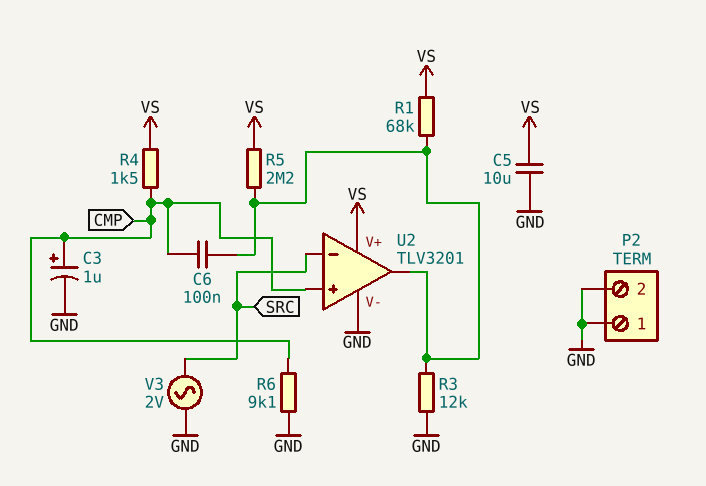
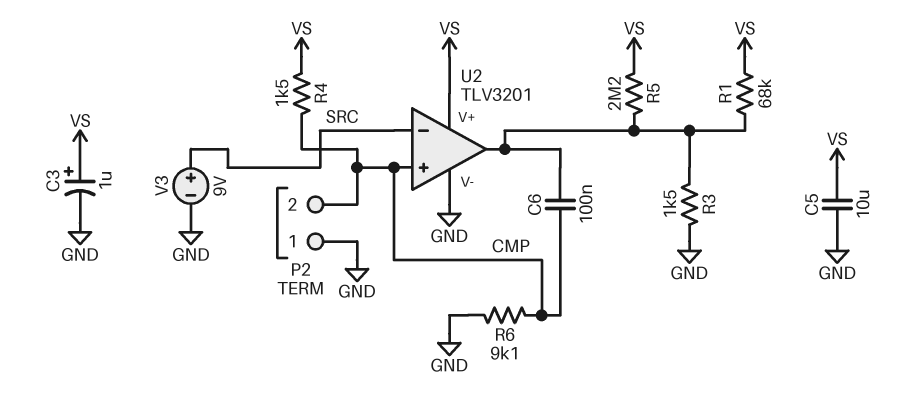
C3: 1uF (plus CMP, minus GND) -> 1uF (plus VS, minus GND)
P2 pin 2: GND -> CMP
R3: 12k (GND, U2/out) -> 1.5k (GND, U2/out)
V3: AC 2V (GND, SRC) -> 9V (plus SRC, minus GND)

